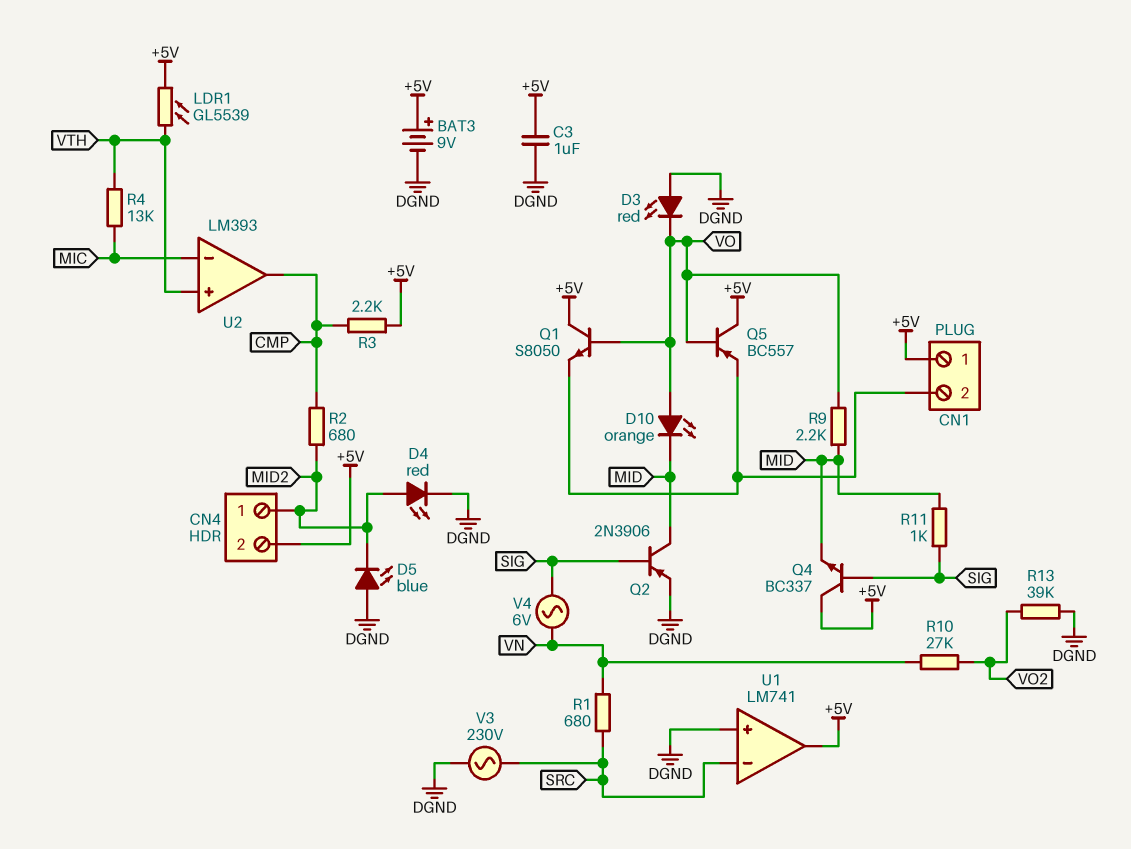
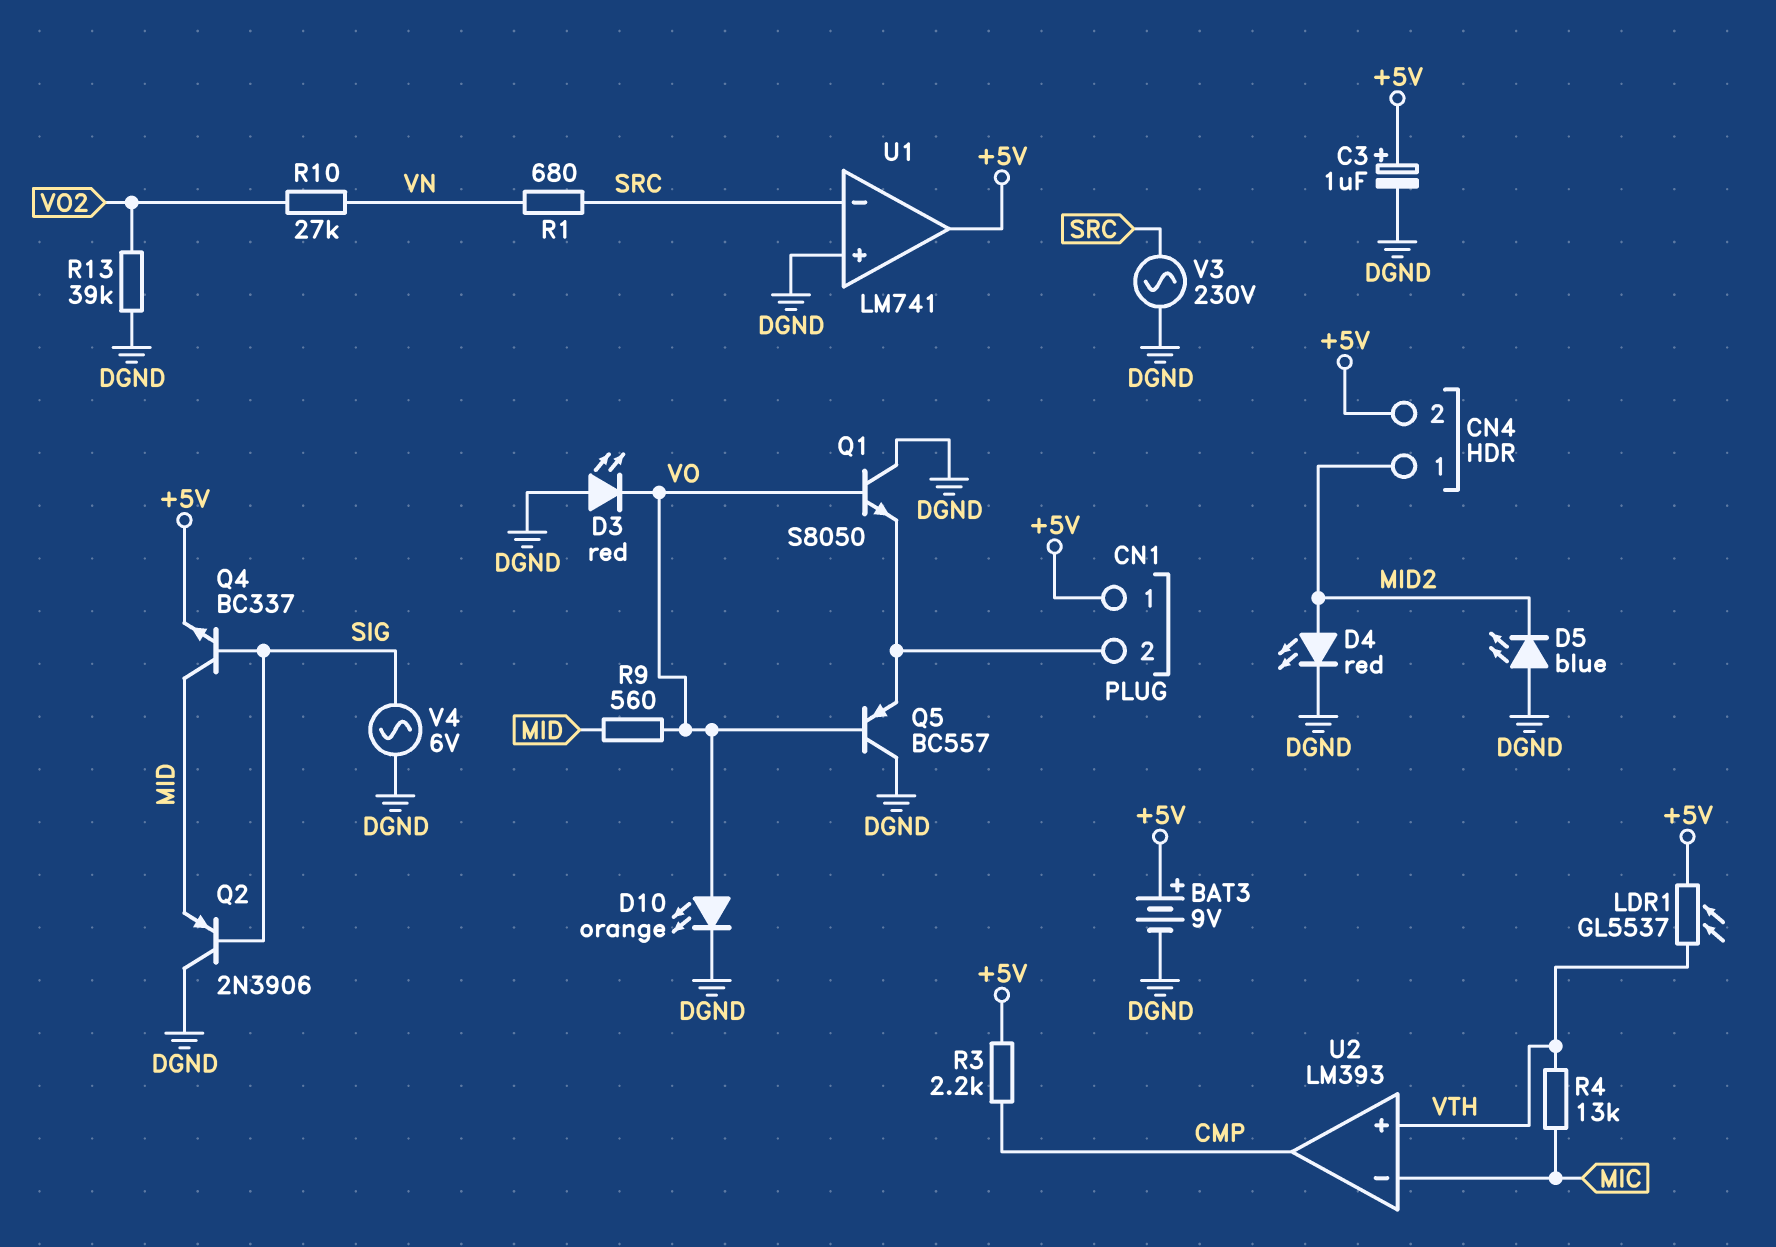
C3: 1uF (+5V, DGND) -> 1uF (plus +5V, minus DGND)
D10: LED orange (A VO, K MID) -> LED orange (A VO, K DGND)
LDR1: GL5539 (+5V, VTH) -> GL5537 (+5V, VTH)
Q1: NPN S8050 (B VO, C +5V, E CN1/2) -> NPN S8050 (B VO, C DGND, E CN1/2)
Q2: PNP 2N3906 (B SIG, C MID, E DGND) -> PNP 2N3906 (B SIG, C DGND, E MID)
Q4: NPN BC337 (B SIG, C +5V, E MID) -> NPN BC337 (B SIG, C MID, E +5V)
Q5: PNP BC557 (B VO, C +5V, E CN1/2) -> PNP BC557 (B VO, C DGND, E CN1/2)
R2: 680 (CMP, MID2) -> none
R9: 2.2k (MID, VO) -> 560 (MID, VO)
R11: 1k (MID, SIG) -> none
V4: AC 6V (SIG, VN) -> AC 6V (DGND, SIG)

